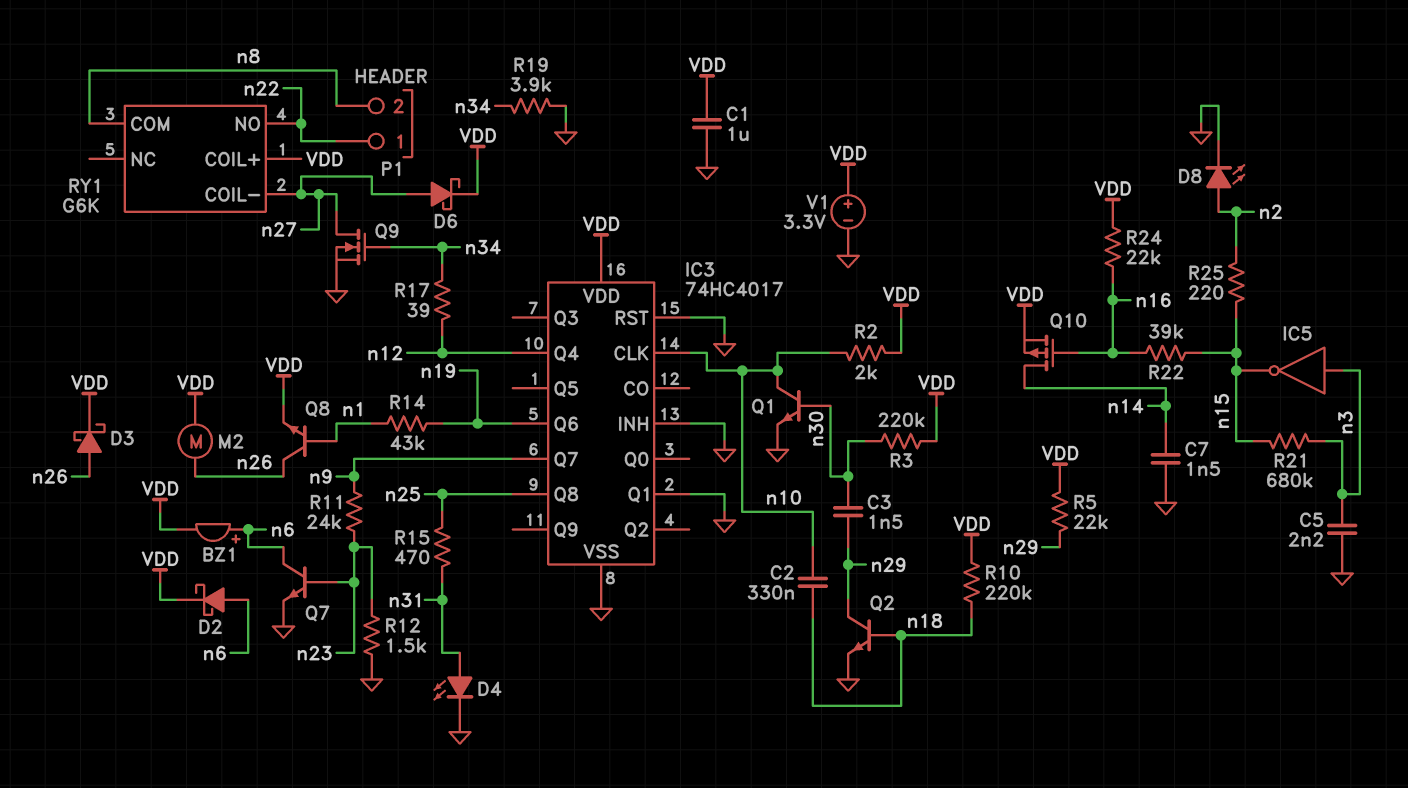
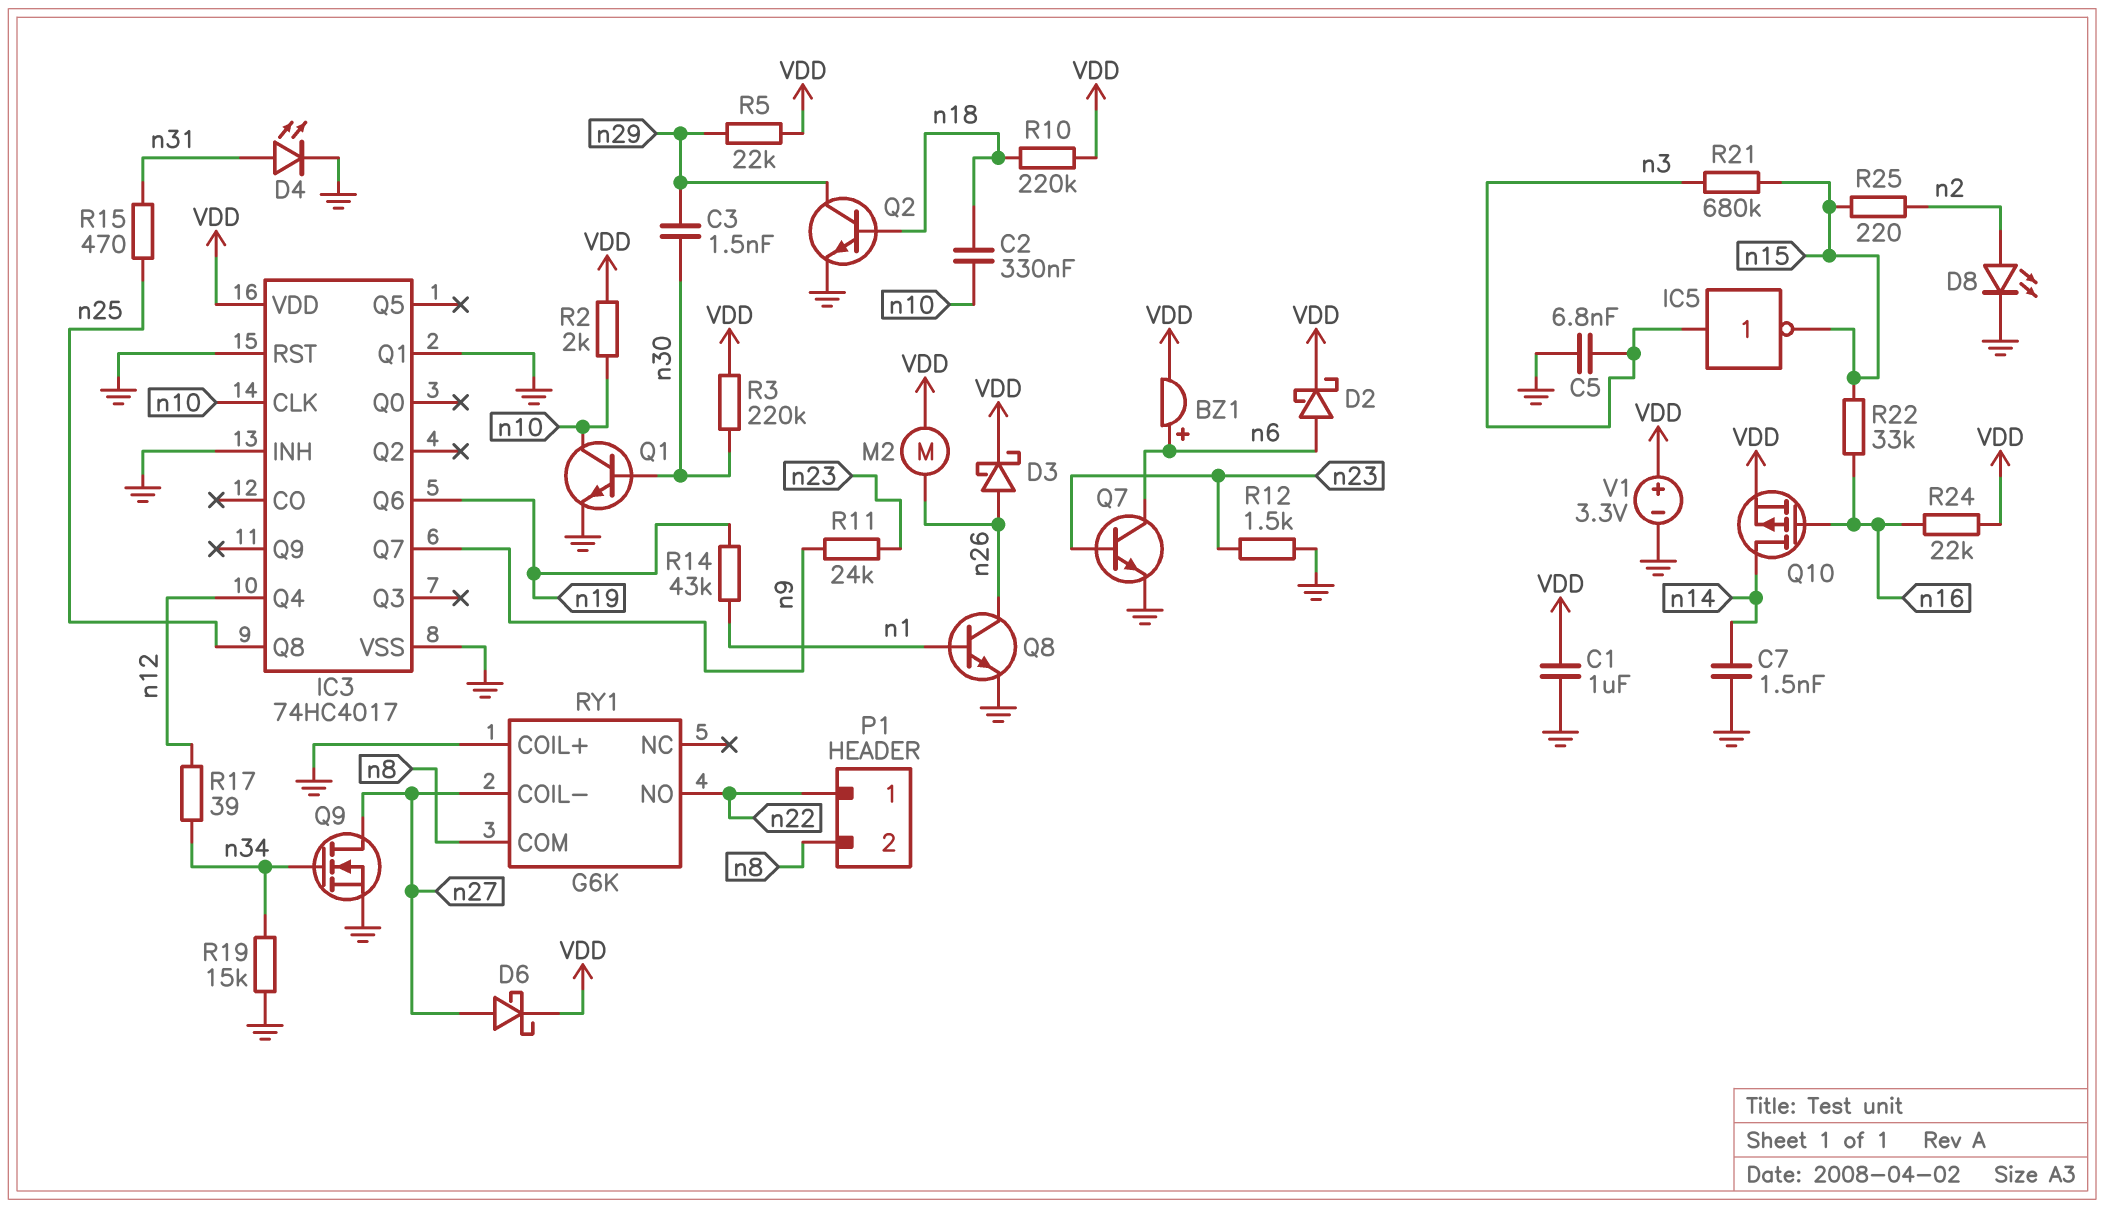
C5: 2.2nF (GND, n3) -> 6.8nF (GND, n3)
Q8: NPN (B n1, C n26, E VDD) -> NPN (B n1, C n26, E GND)
R19: 3.9k (GND, n34) -> 15k (GND, n34)
R22: 39k (n15, n16) -> 33k (n15, n16)
RY1 pin COIL+: VDD -> GND

